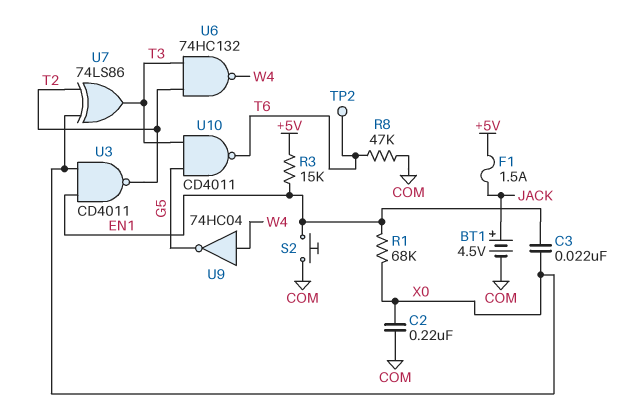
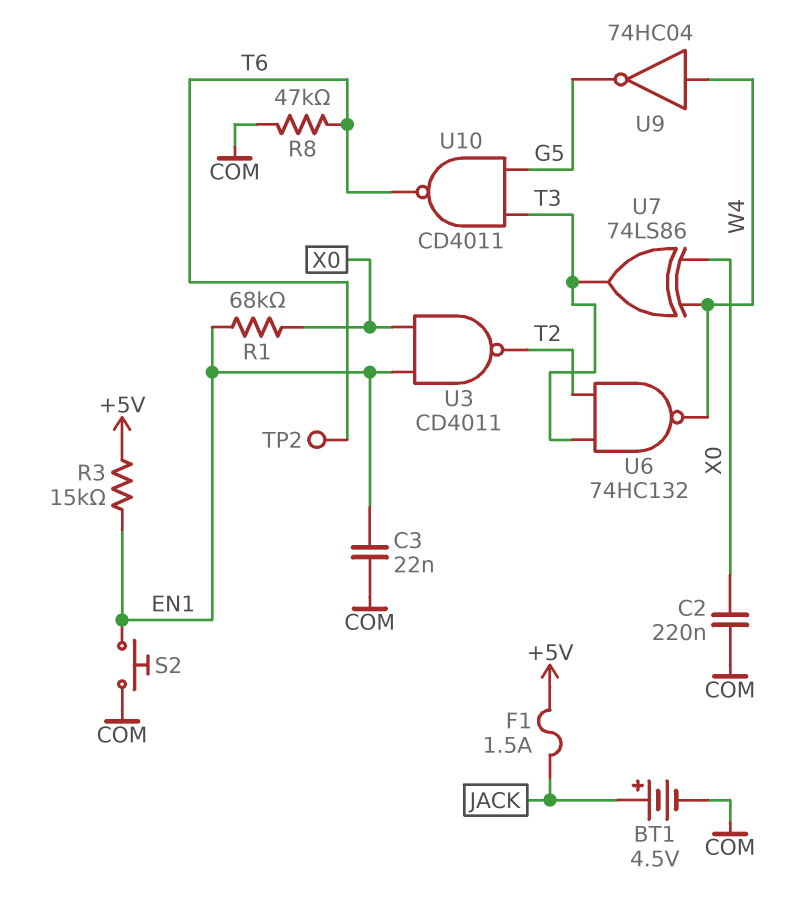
C3: 22nF (EN1, X0) -> 22nF (COM, EN1)
U7: XOR 74LS86 (in T2, in X0, out T3) -> XOR 74LS86 (in W4, in X0, out T3)

